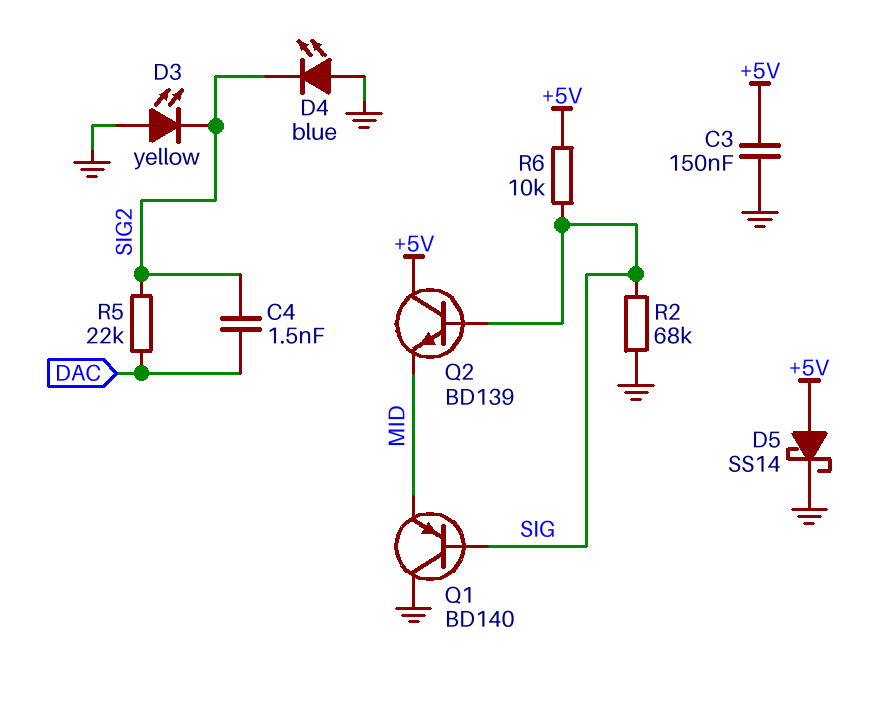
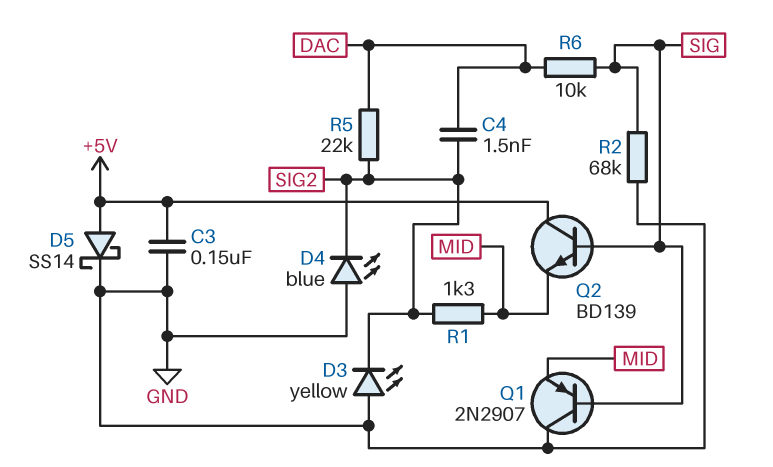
Q1: PNP BD140 (B SIG, C GND, E MID) -> PNP 2N2907 (B SIG, C GND, E MID)
R1: none -> 1.3k (MID, SIG2)
R6: 10k (+5V, SIG) -> 10k (DAC, SIG)

